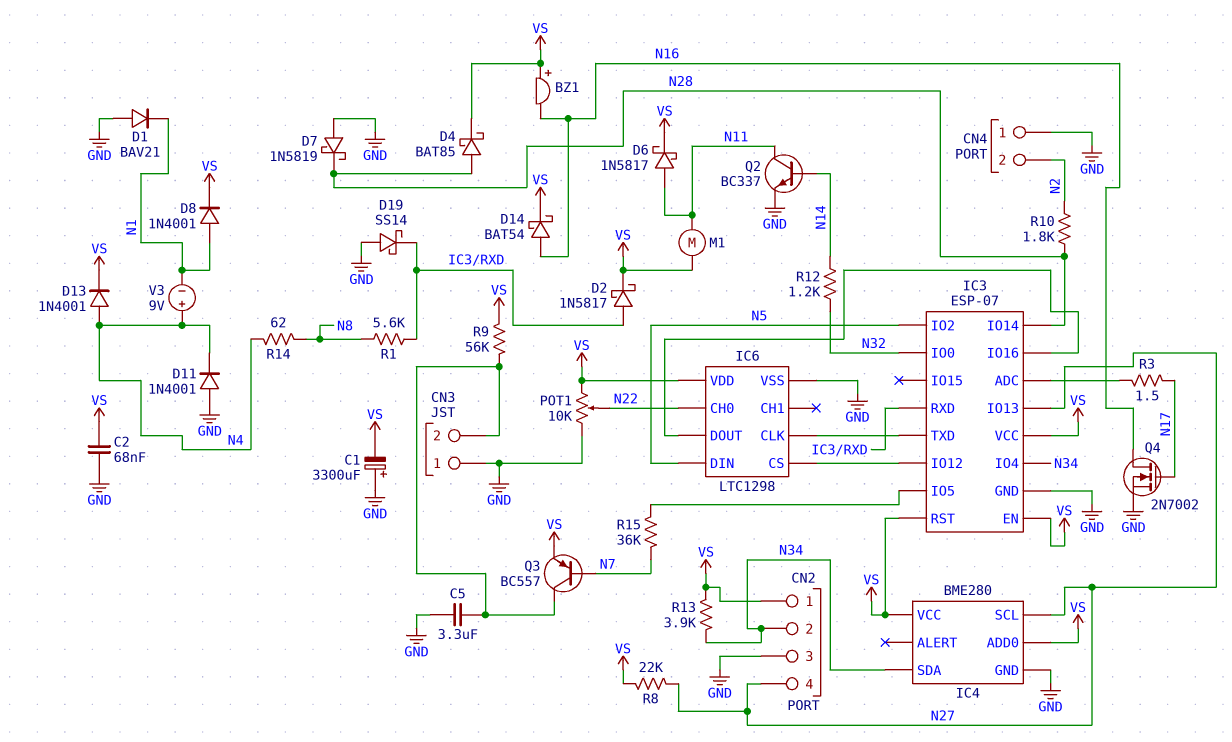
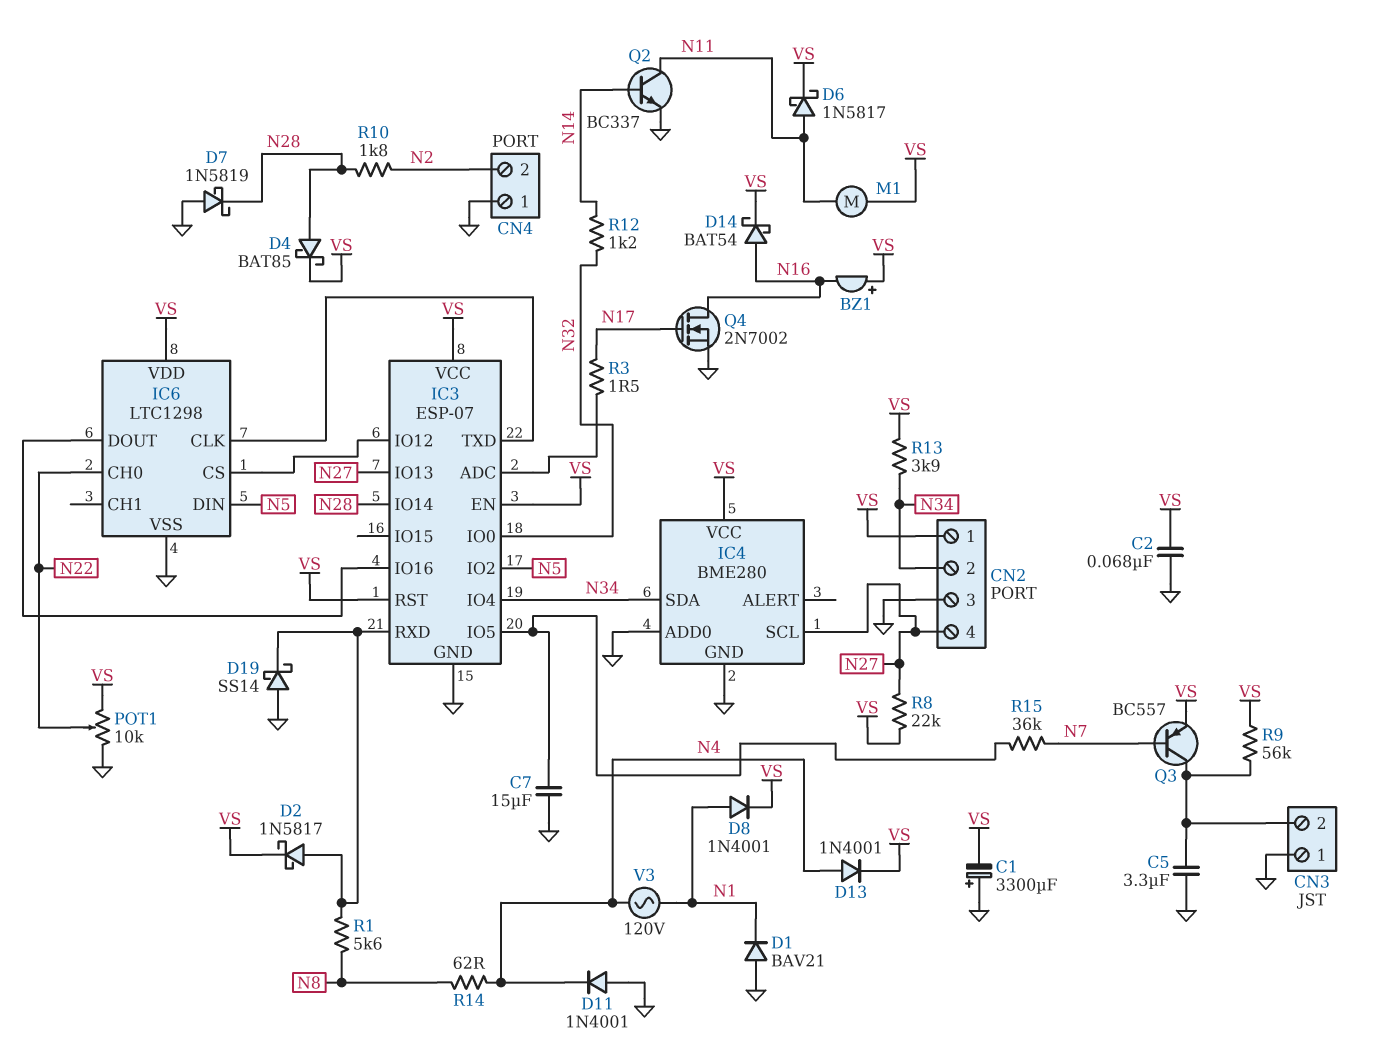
C7: none -> 15uF (GND, IC3/IO5)
IC4 pin ADD0: VS -> GND
V3: 9V (plus N4, minus N1) -> AC 120V (N1, N4)

